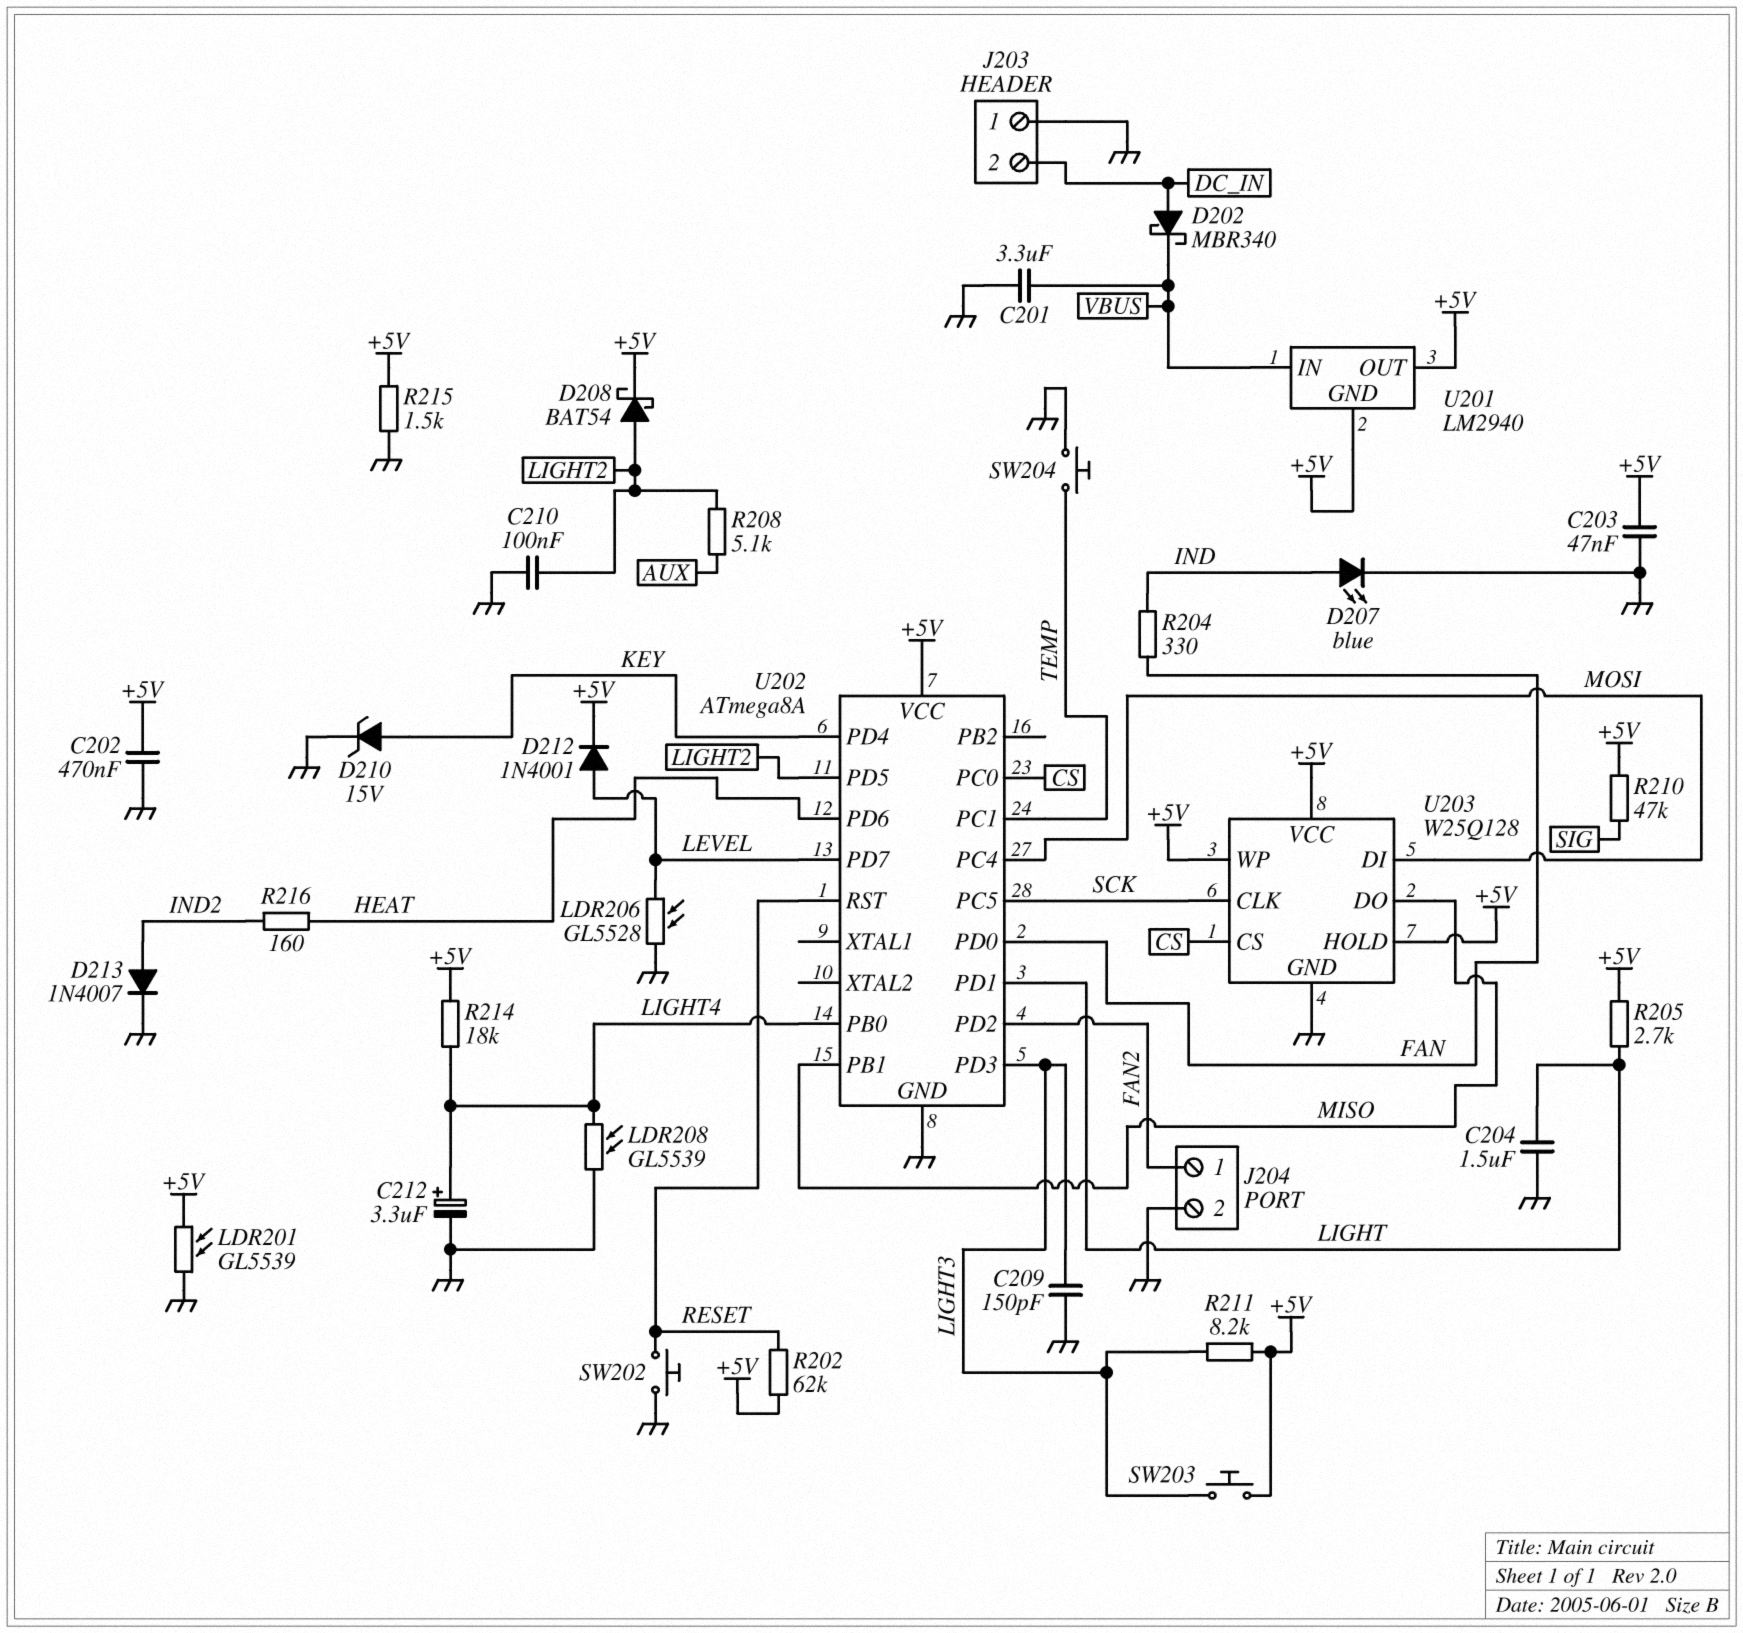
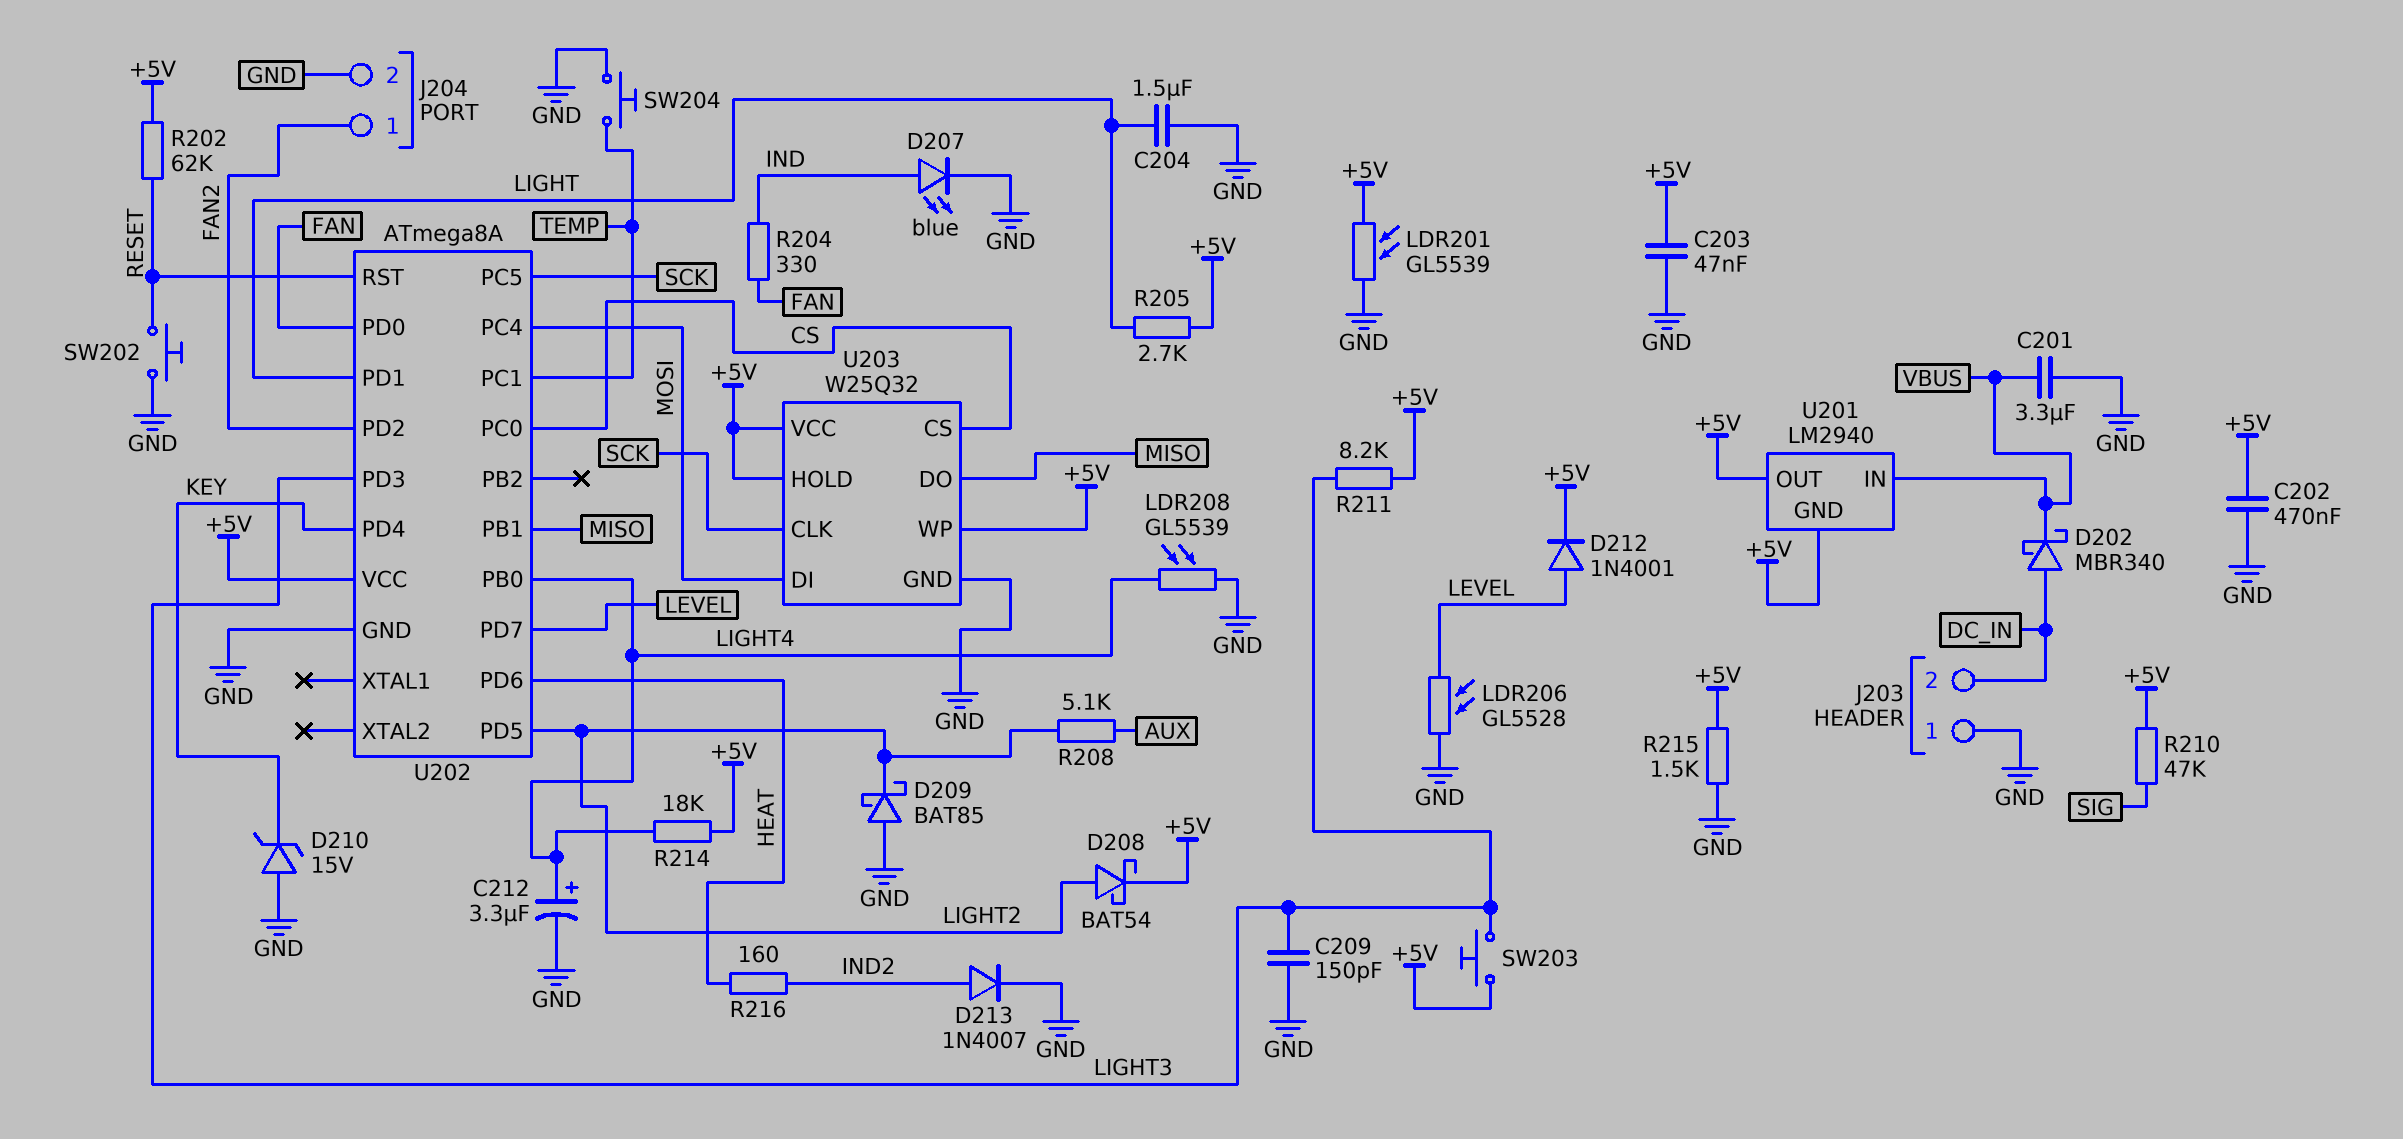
C210: 100nF (GND, LIGHT2) -> none
D209: none -> schottky BAT85 (A GND, K LIGHT2)
D210: zener 15V (A KEY, K GND) -> zener 15V (A GND, K KEY)
U203: W25Q128 -> W25Q32

